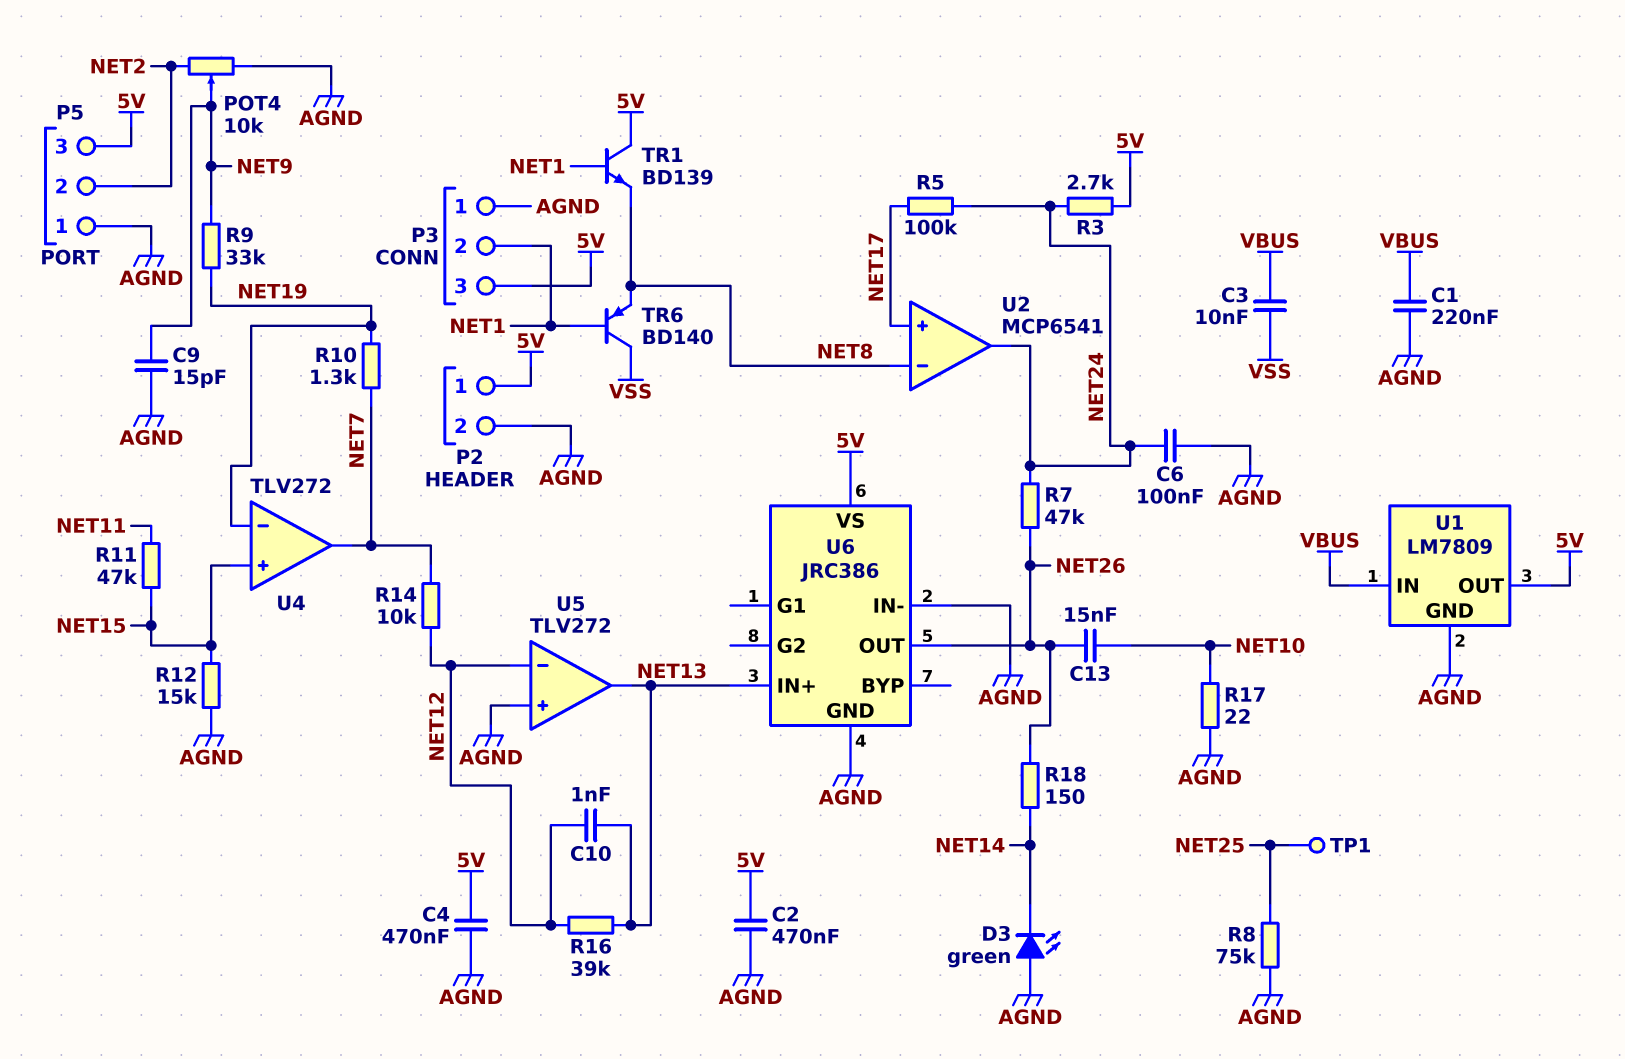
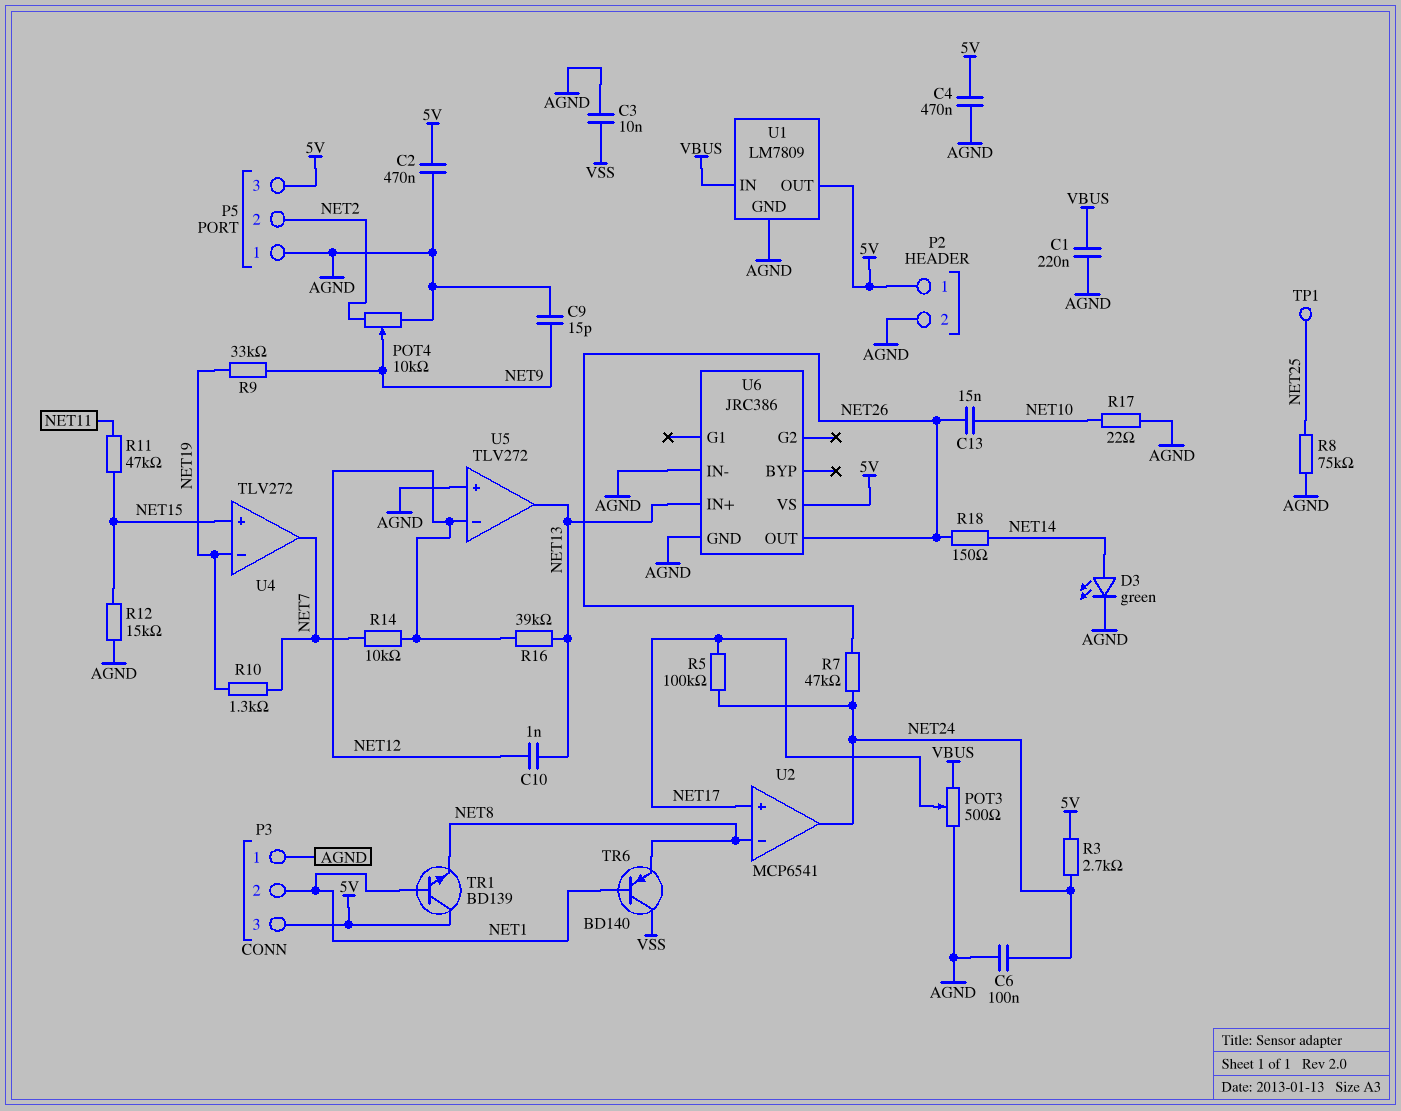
C3: 10nF (VBUS, VSS) -> 10nF (AGND, VSS)
D3: LED green (A AGND, K NET14) -> LED green (A NET14, K AGND)
POT3: none -> 500 (AGND, VBUS, wiper NET17)

